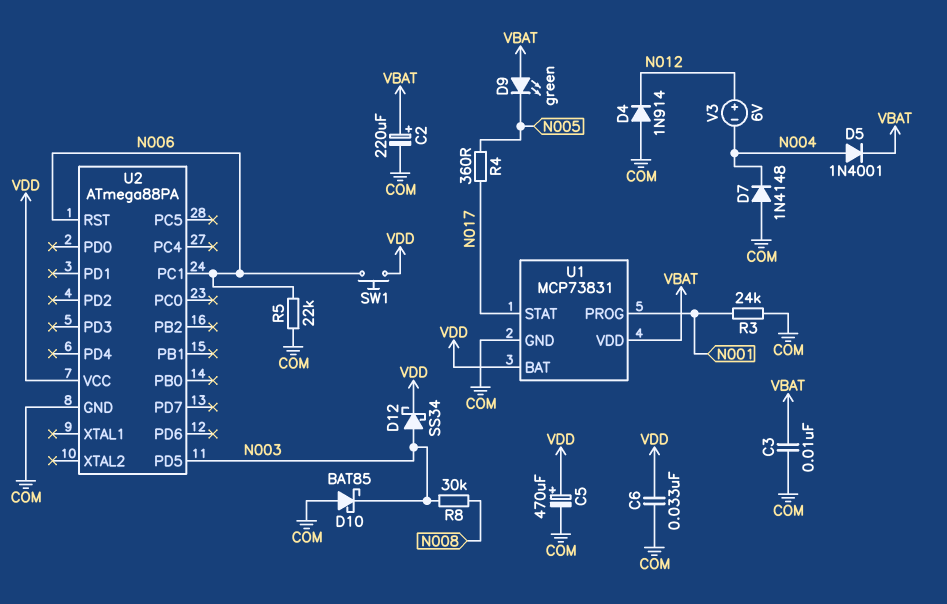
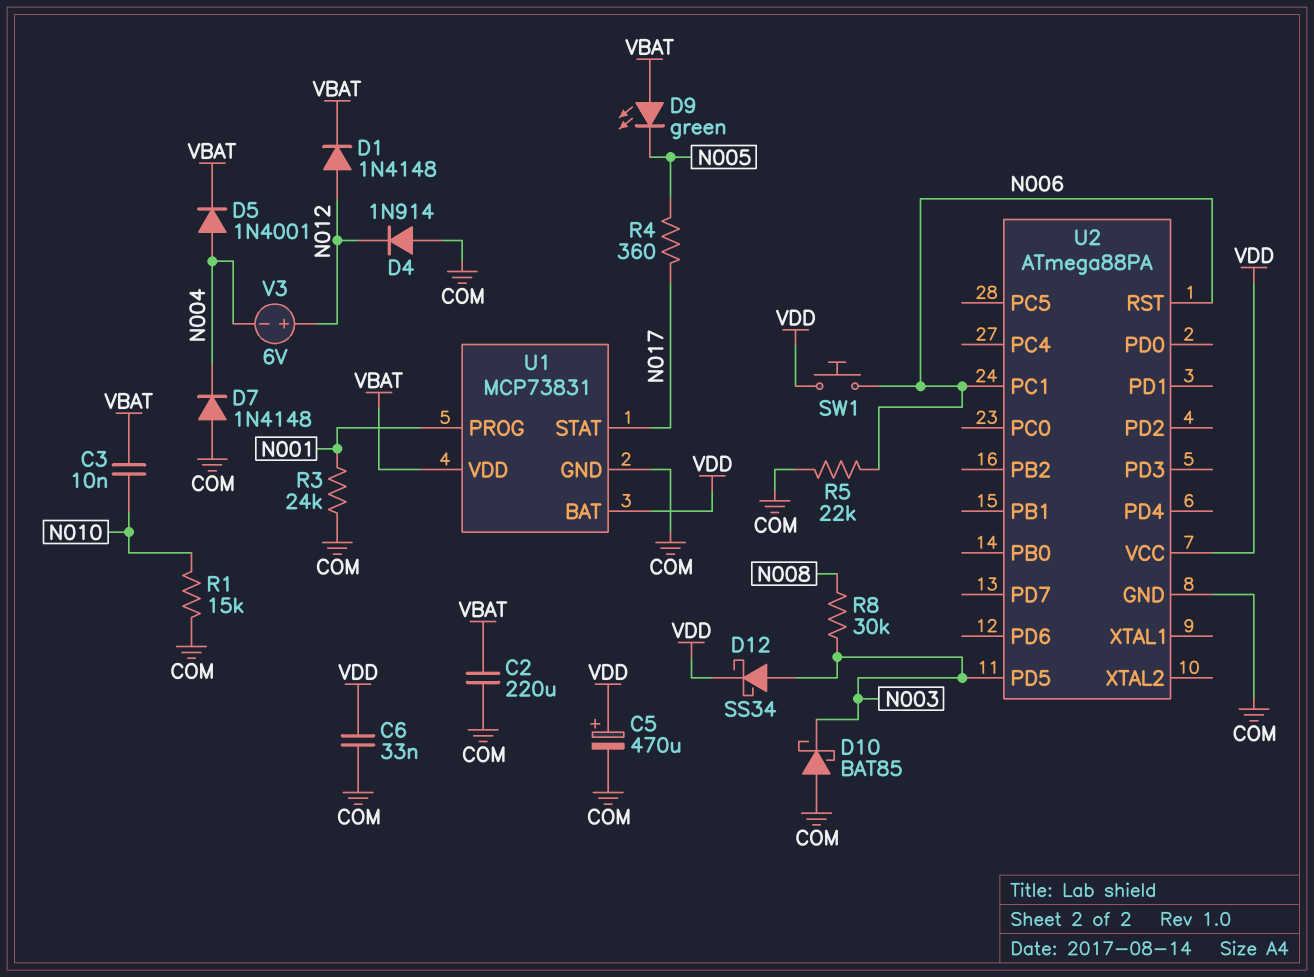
C2: 220uF (plus VBAT, minus COM) -> 220uF (COM, VBAT)
C3: 10nF (COM, VBAT) -> 10nF (N010, VBAT)
D1: none -> diode 1N4148 (A N012, K VBAT)
R1: none -> 15k (COM, N010)

